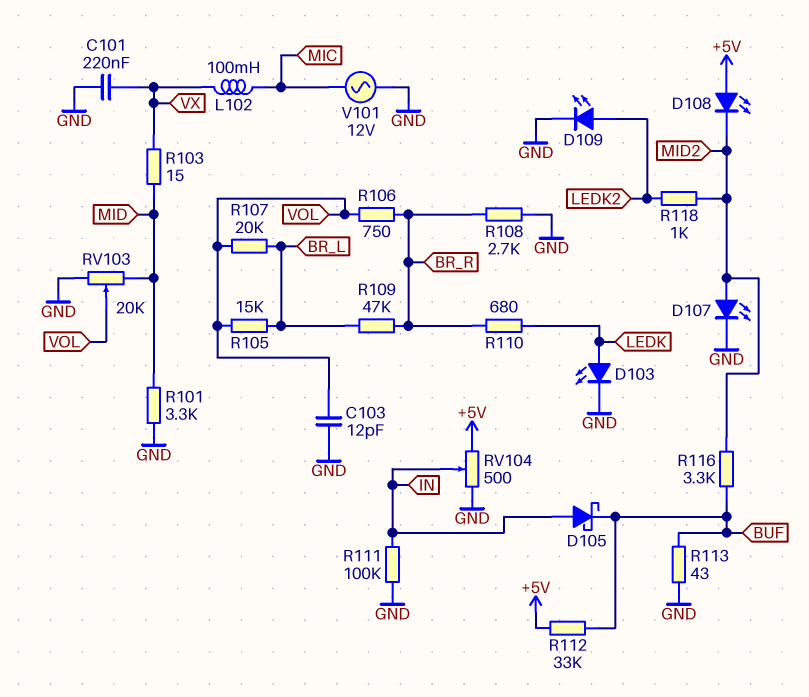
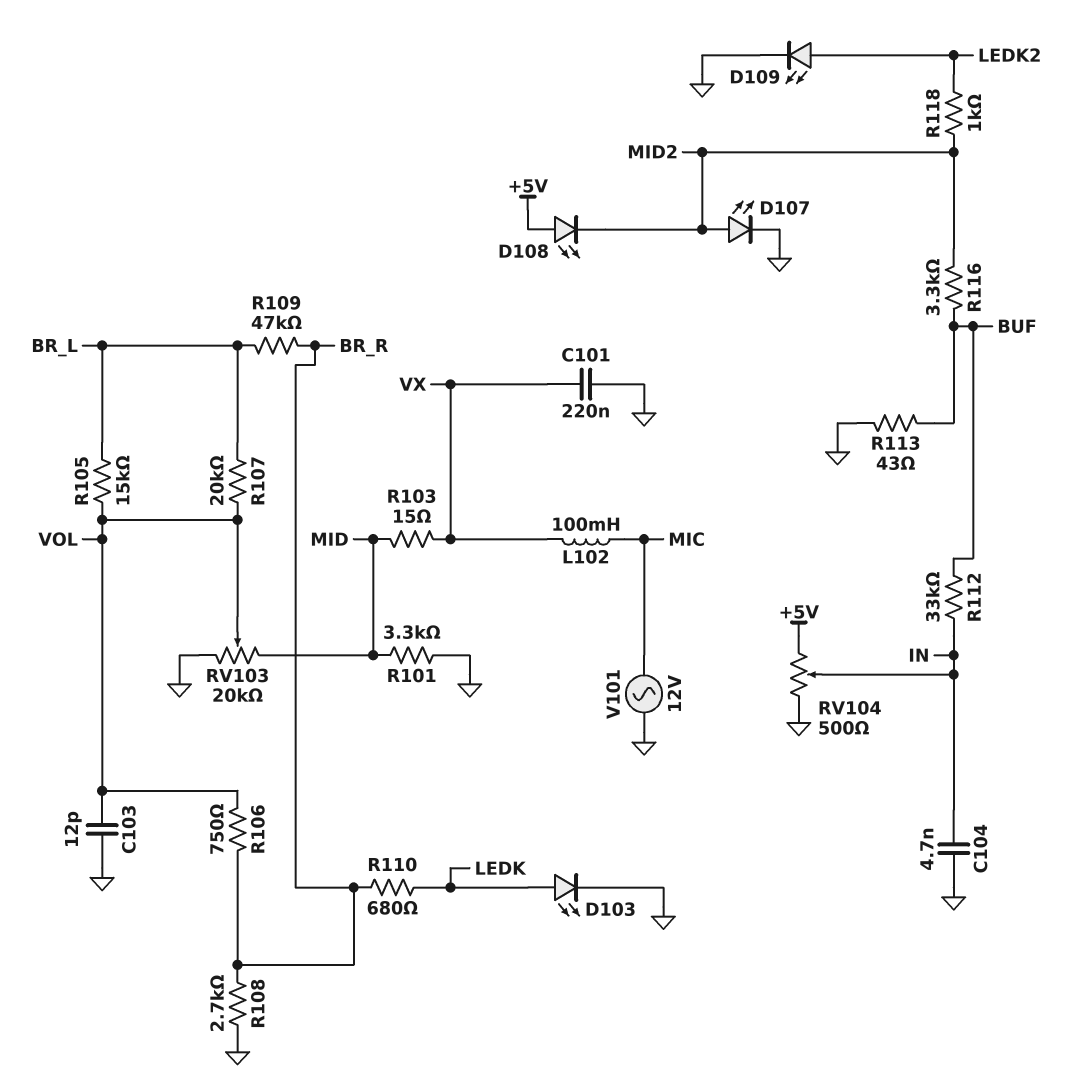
C104: none -> 4.7nF (GND, IN)
D105: schottky (A IN, K BUF) -> none
R111: 100k (GND, IN) -> none
R112: 33k (+5V, BUF) -> 33k (BUF, IN)

